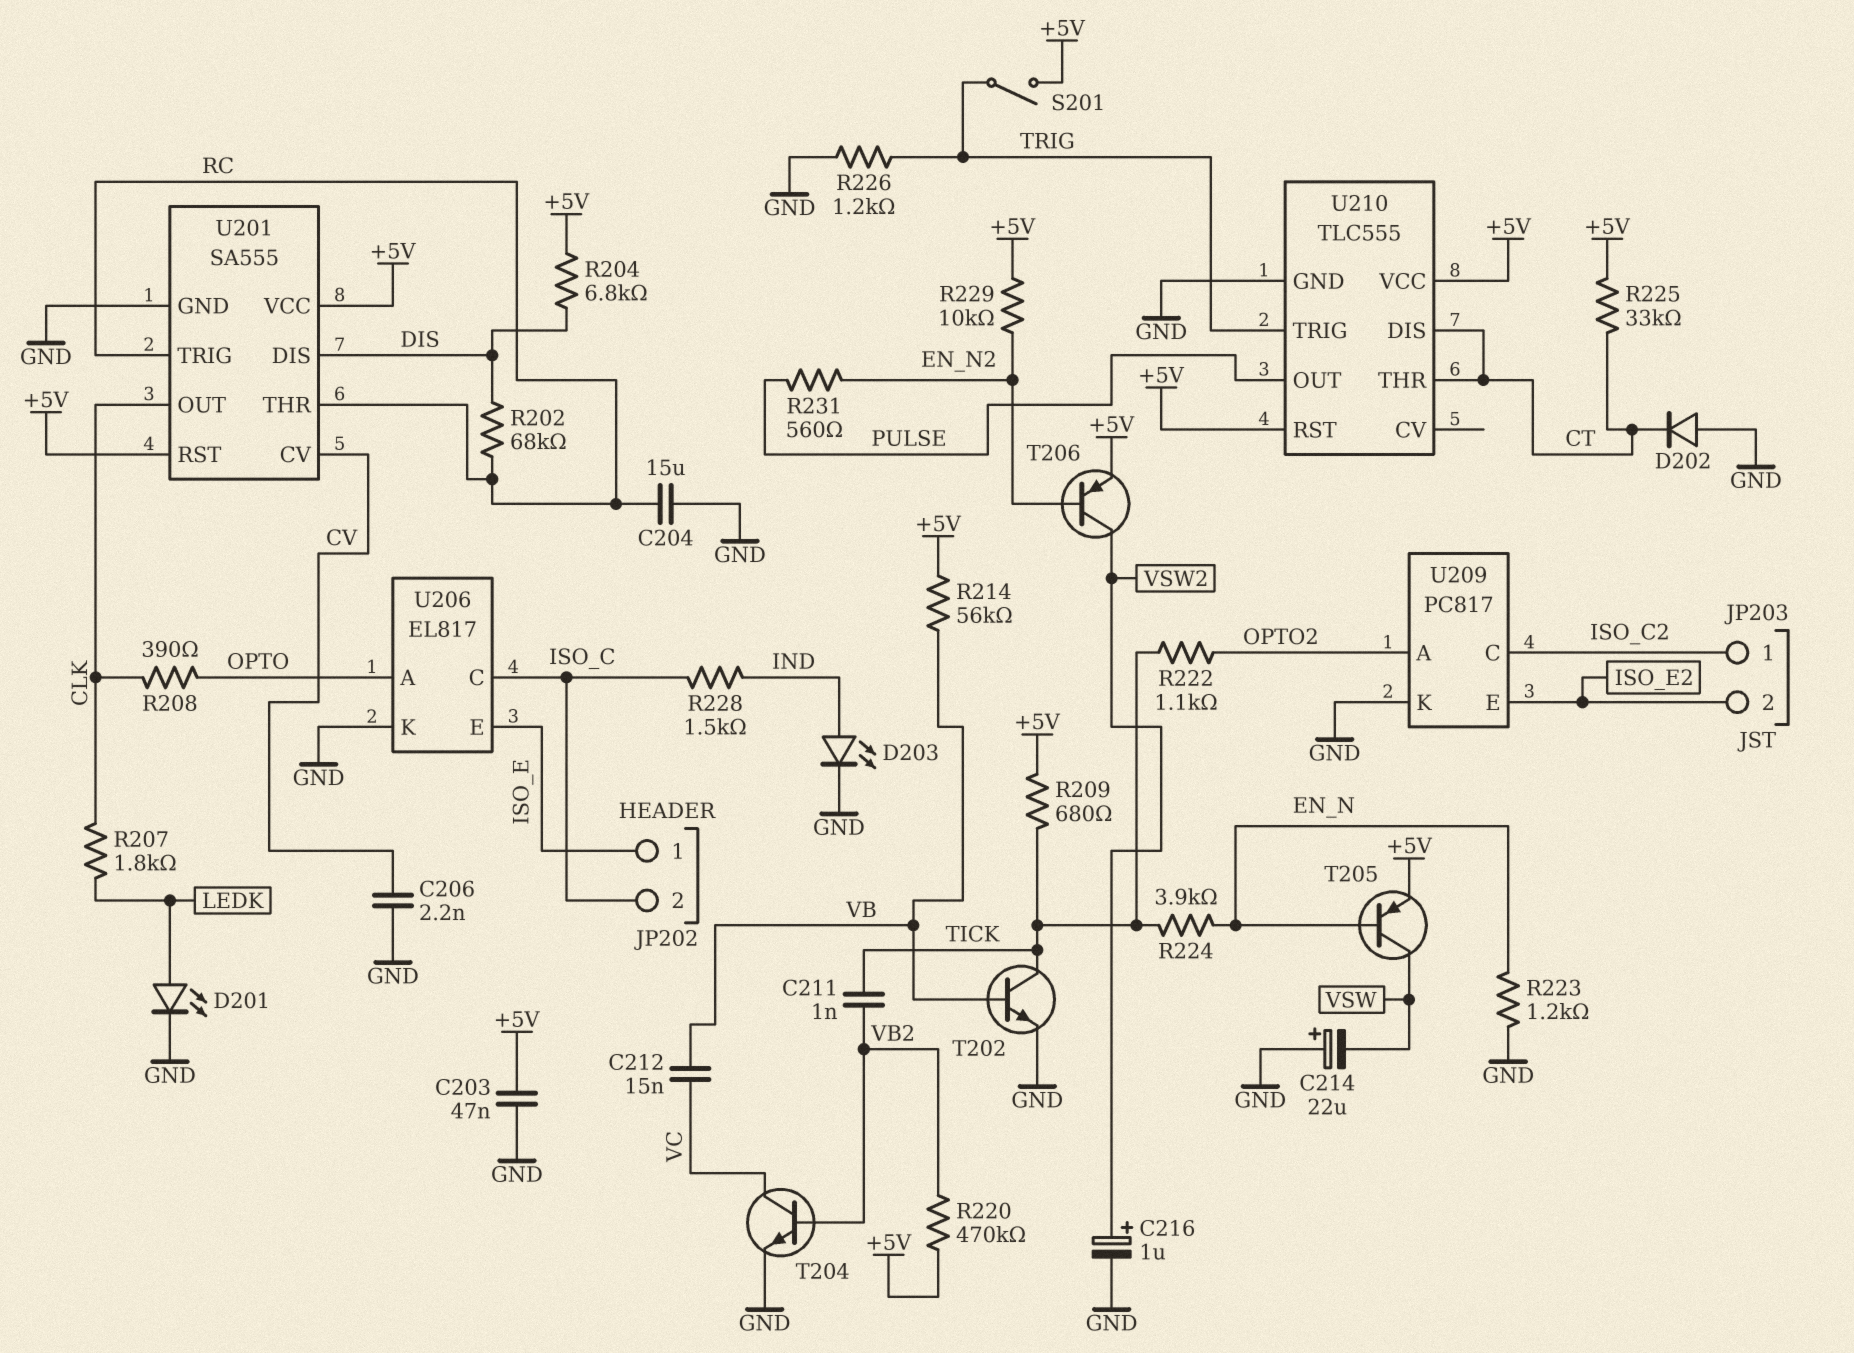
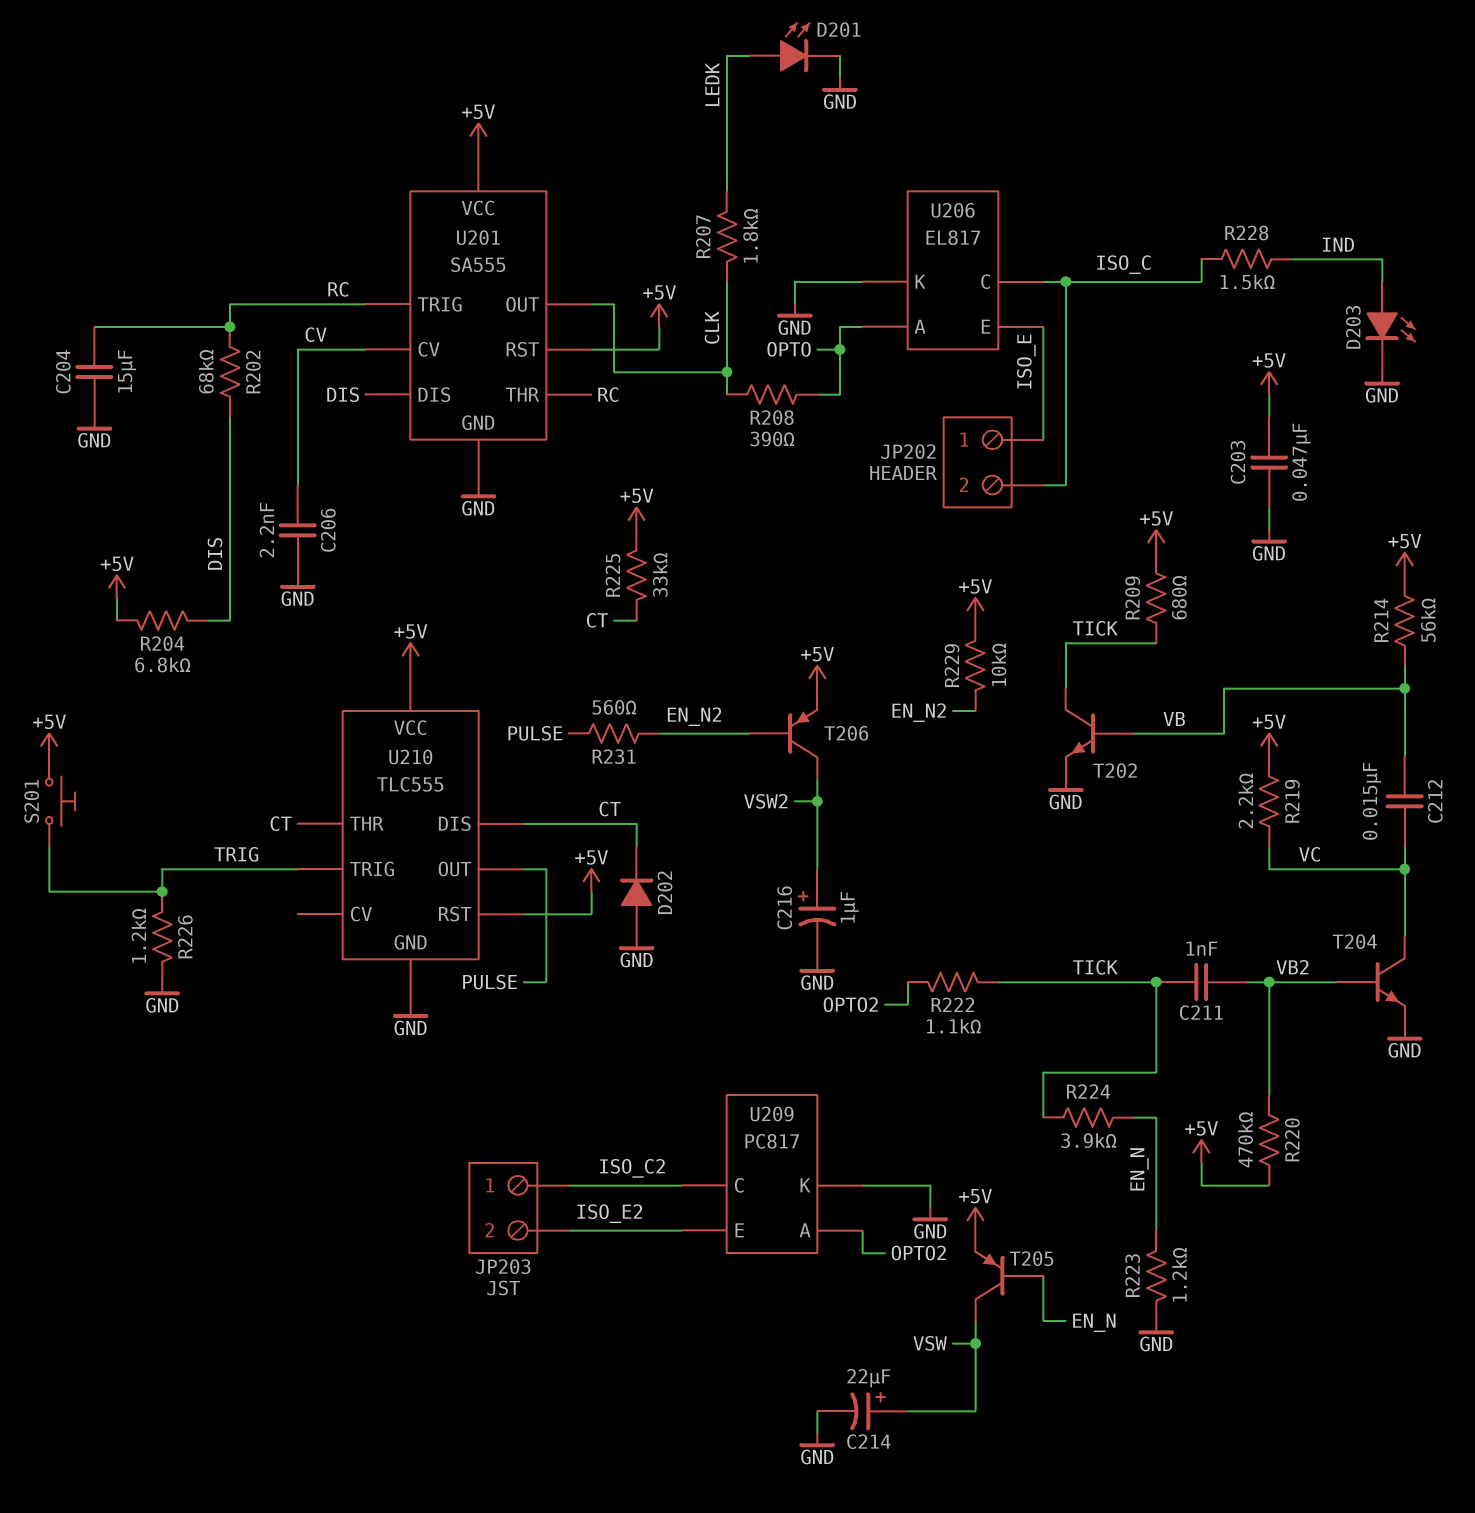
C214: 22uF (plus GND, minus VSW) -> 22uF (plus VSW, minus GND)
R219: none -> 2.2k (+5V, VC)
S201: switch (+5V, TRIG) -> button (+5V, TRIG)

